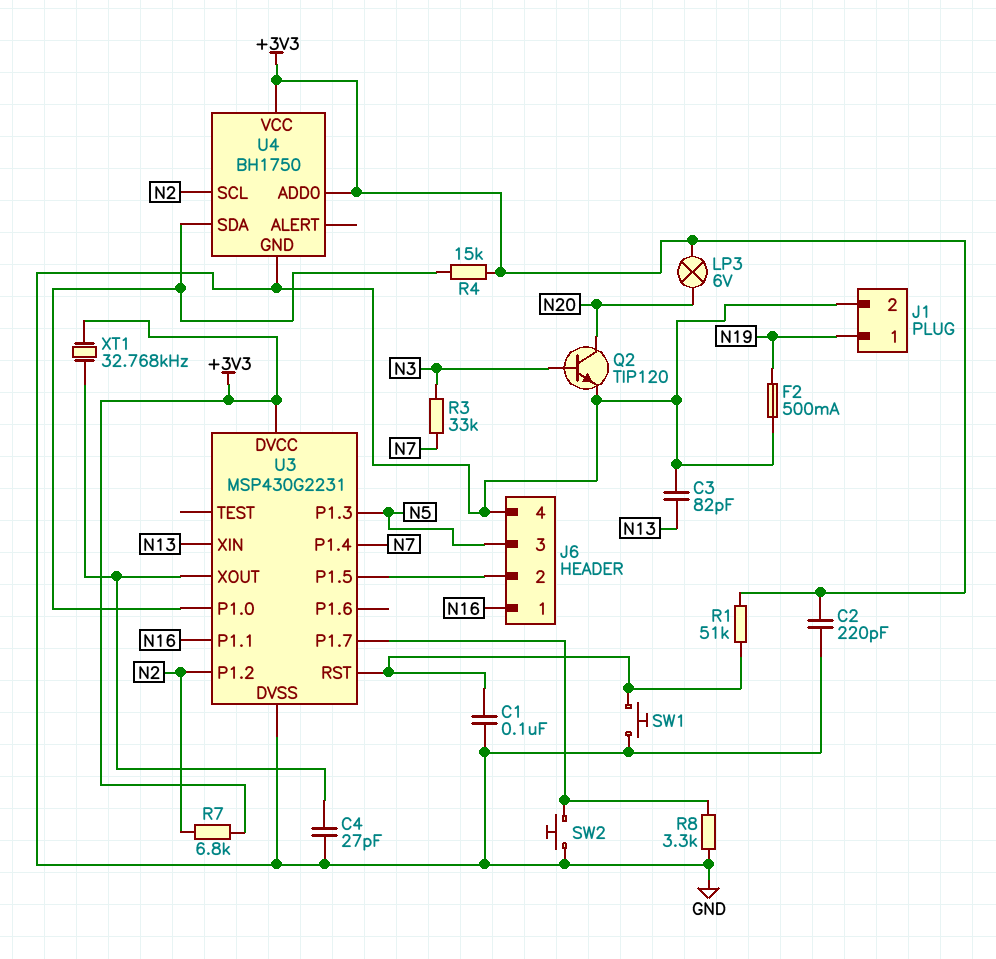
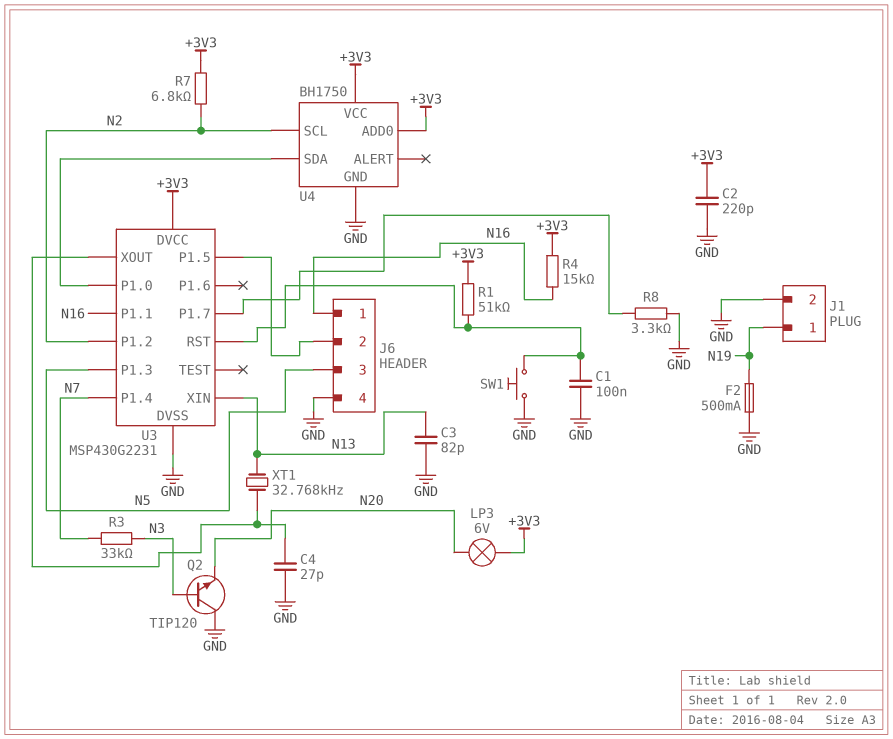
Q2: NPN TIP120 (B N3, C N20, E GND) -> NPN TIP120 (B N3, C GND, E N20)
R4: 15k (+3V3, U3/P1.0) -> 15k (+3V3, N16)
SW2: button (GND, U3/P1.7) -> none
XT1: 32.768kHz (+3V3, U3/XOUT) -> 32.768kHz (N13, U3/XOUT)

